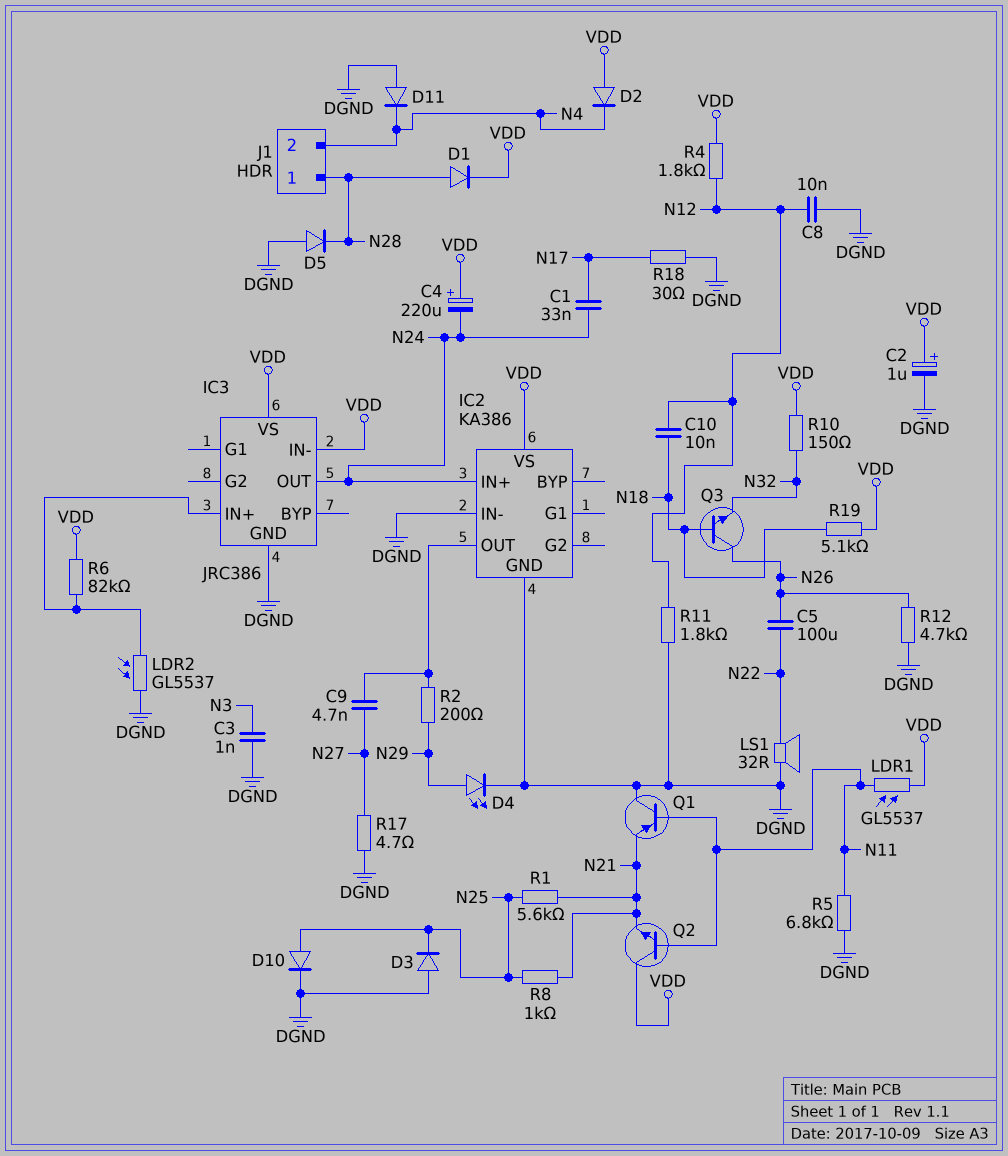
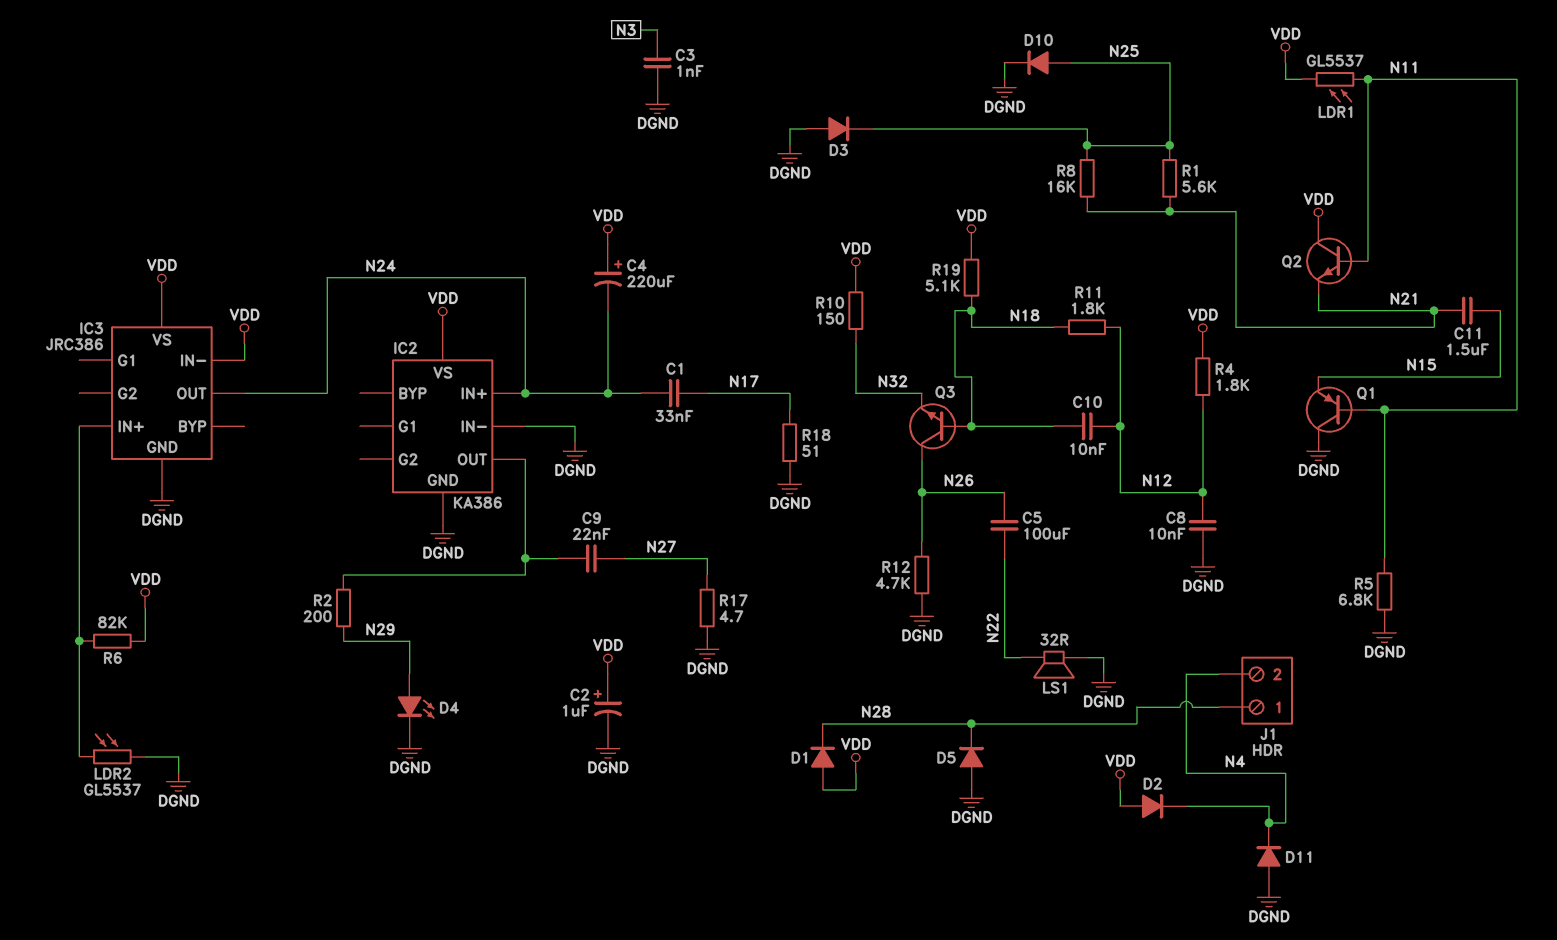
C9: 4.7nF (IC2/OUT, N27) -> 22nF (IC2/OUT, N27)
C11: none -> 1.5uF (N15, N21)
D1: diode (A N28, K VDD) -> diode (A VDD, K N28)
Q1: PNP (B N11, C DGND, E N21) -> PNP (B N11, C DGND, E N15)
R8: 1k (N21, N25) -> 16k (N21, N25)
R11: 1.8k (DGND, N12) -> 1.8k (N12, N18)
R18: 30 (DGND, N17) -> 51 (DGND, N17)

